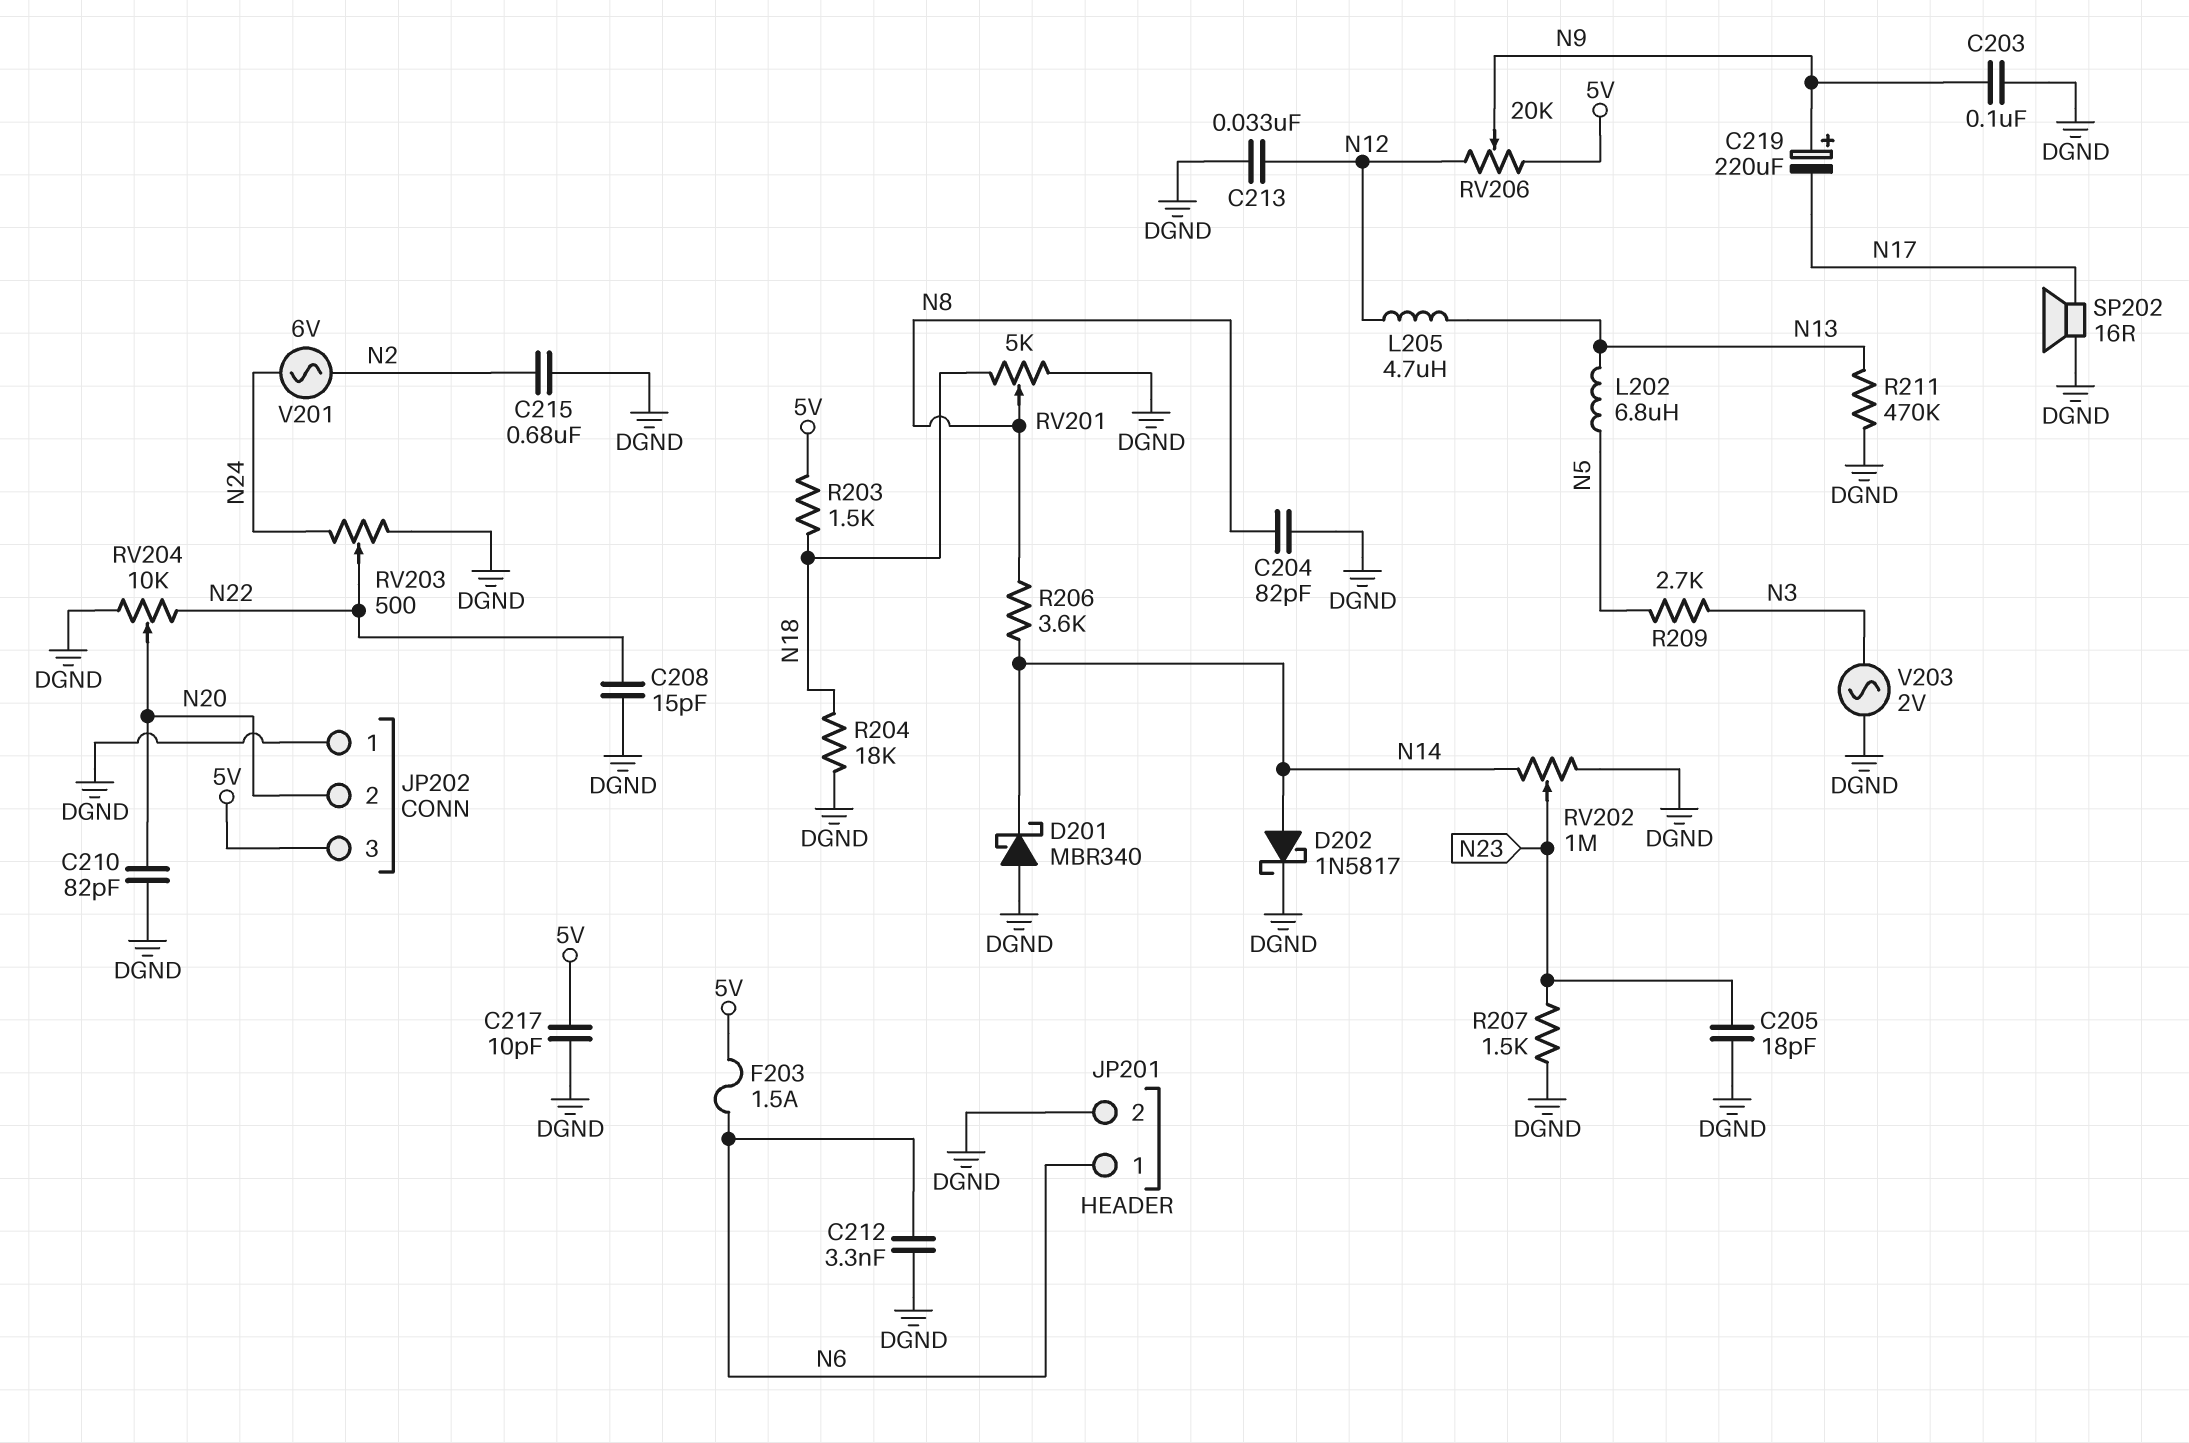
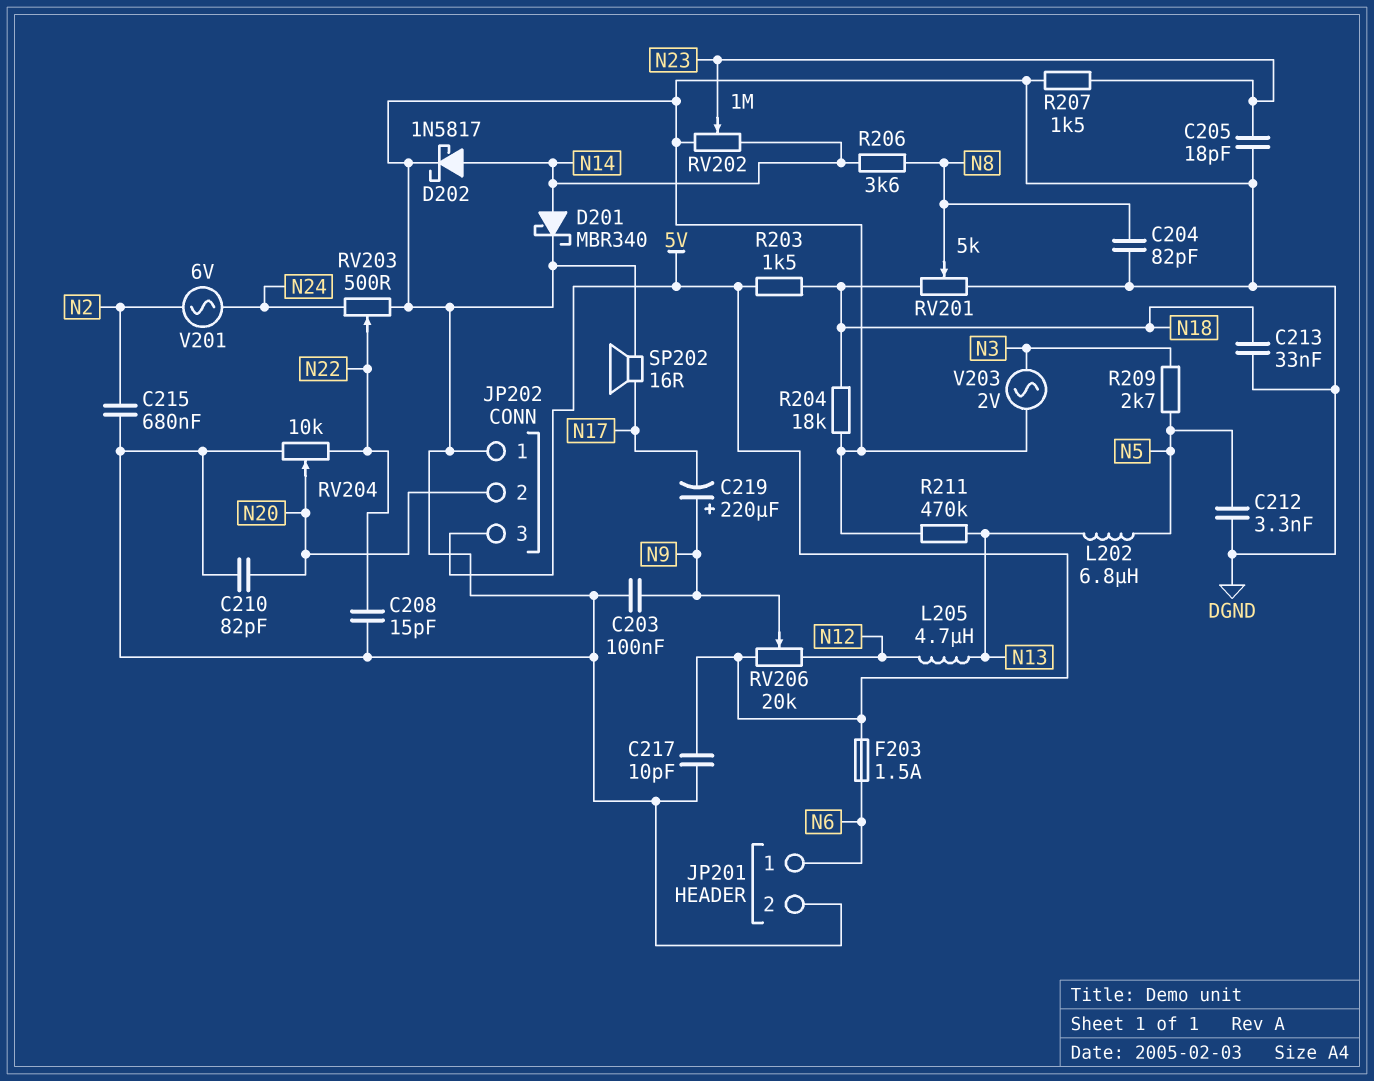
C212: 3.3nF (DGND, N6) -> 3.3nF (DGND, N5)
C213: 33nF (DGND, N12) -> 33nF (DGND, N18)
D201: schottky MBR340 (A DGND, K N14) -> schottky MBR340 (A N14, K DGND)

